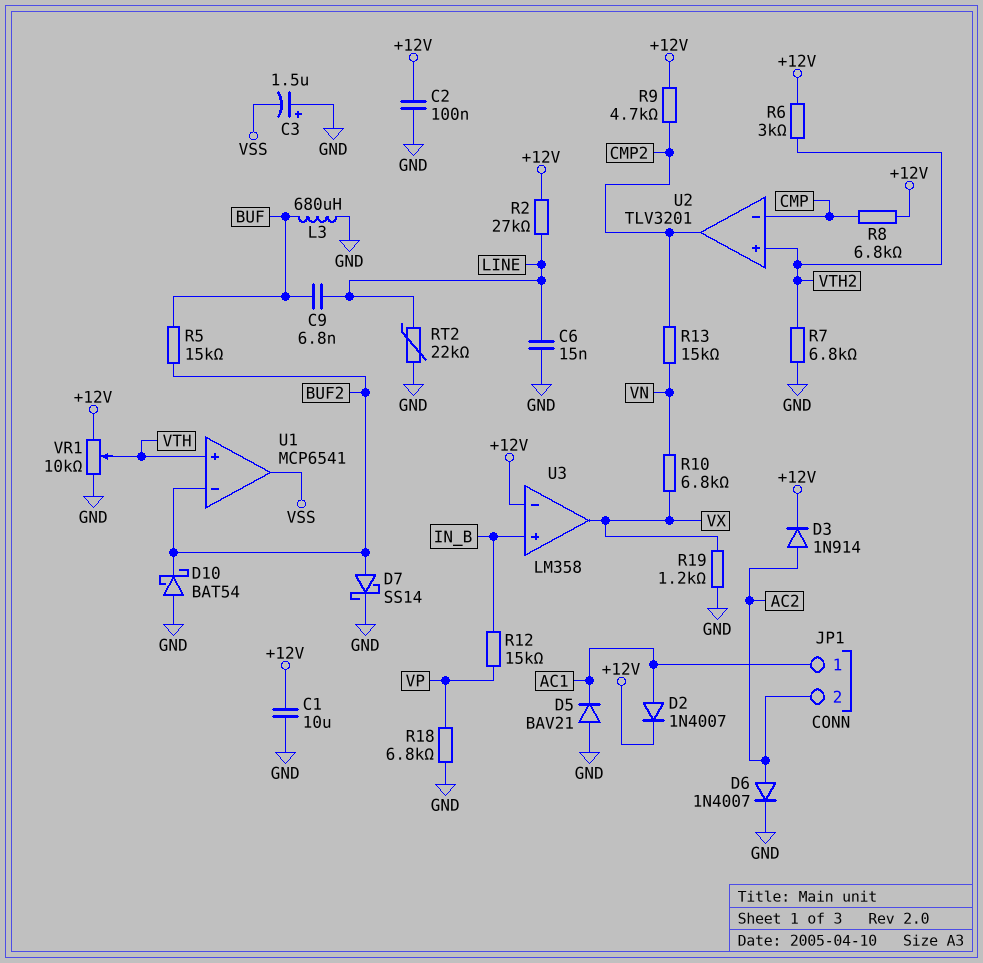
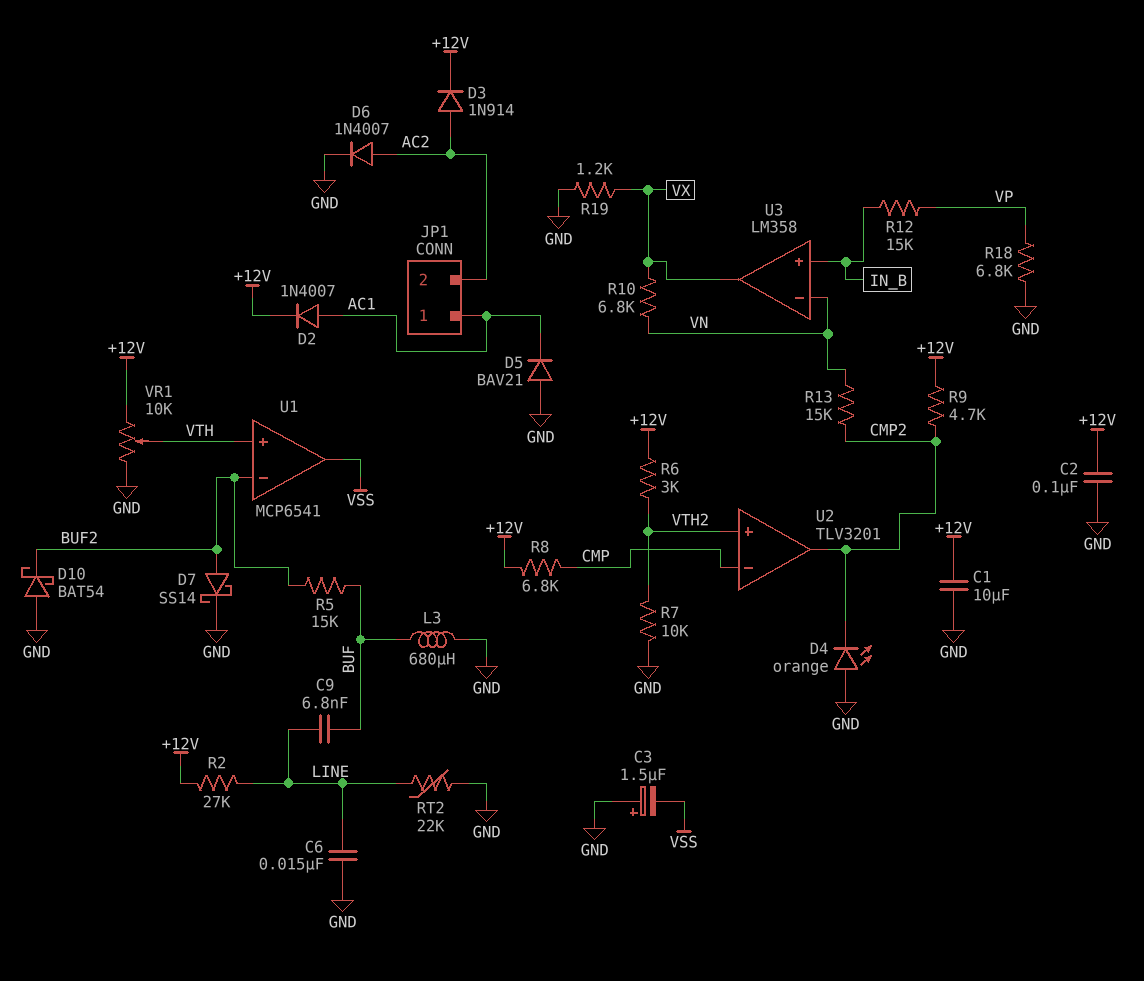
D4: none -> LED orange (A GND, K CMP2)
R7: 6.8k (GND, VTH2) -> 10k (GND, VTH2)
U3 pin in-: +12V -> VN

